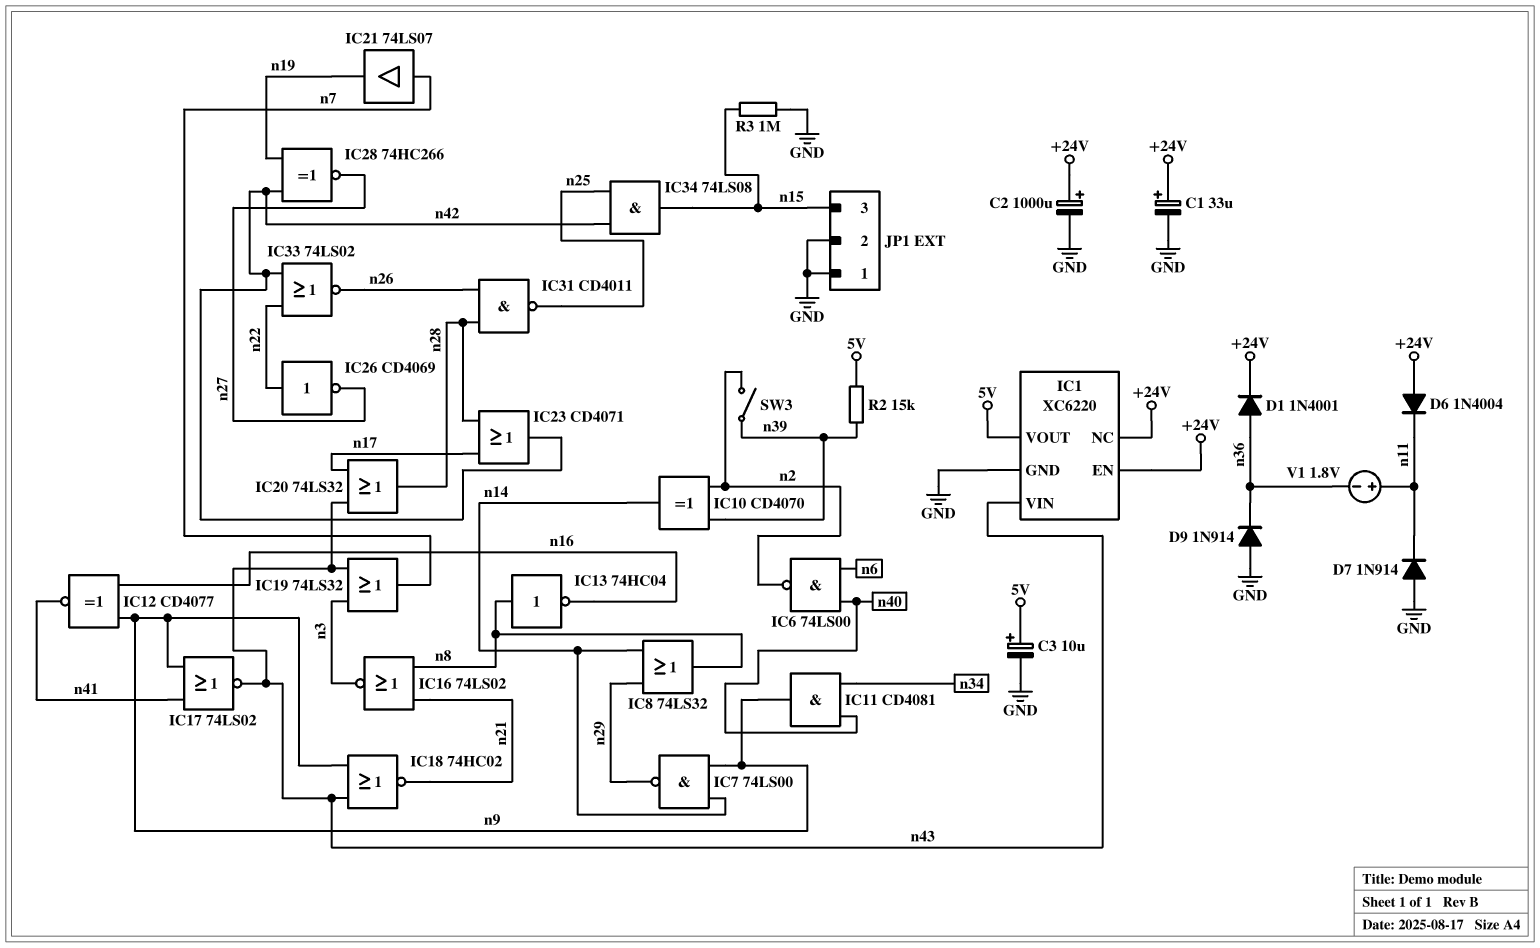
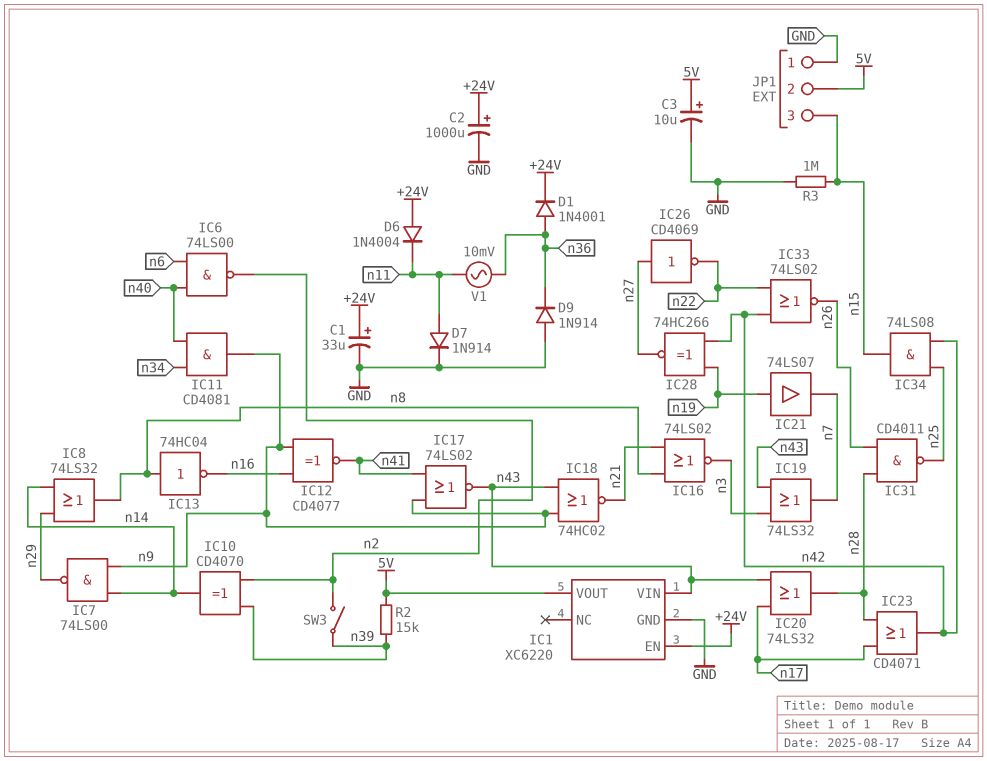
D7: diode 1N914 (A GND, K n11) -> diode 1N914 (A n11, K GND)
IC1 pin NC: +24V -> none
IC21: buffer 74LS07 (in n7, out n19) -> buffer 74LS07 (in n19, out n7)
IC26: NOT CD4069 (in n22, out n27) -> NOT CD4069 (in n27, out n22)
JP1 pin 2: GND -> 5V
V1: 1.8V (plus n11, minus n36) -> AC 10mV (n11, n36)

